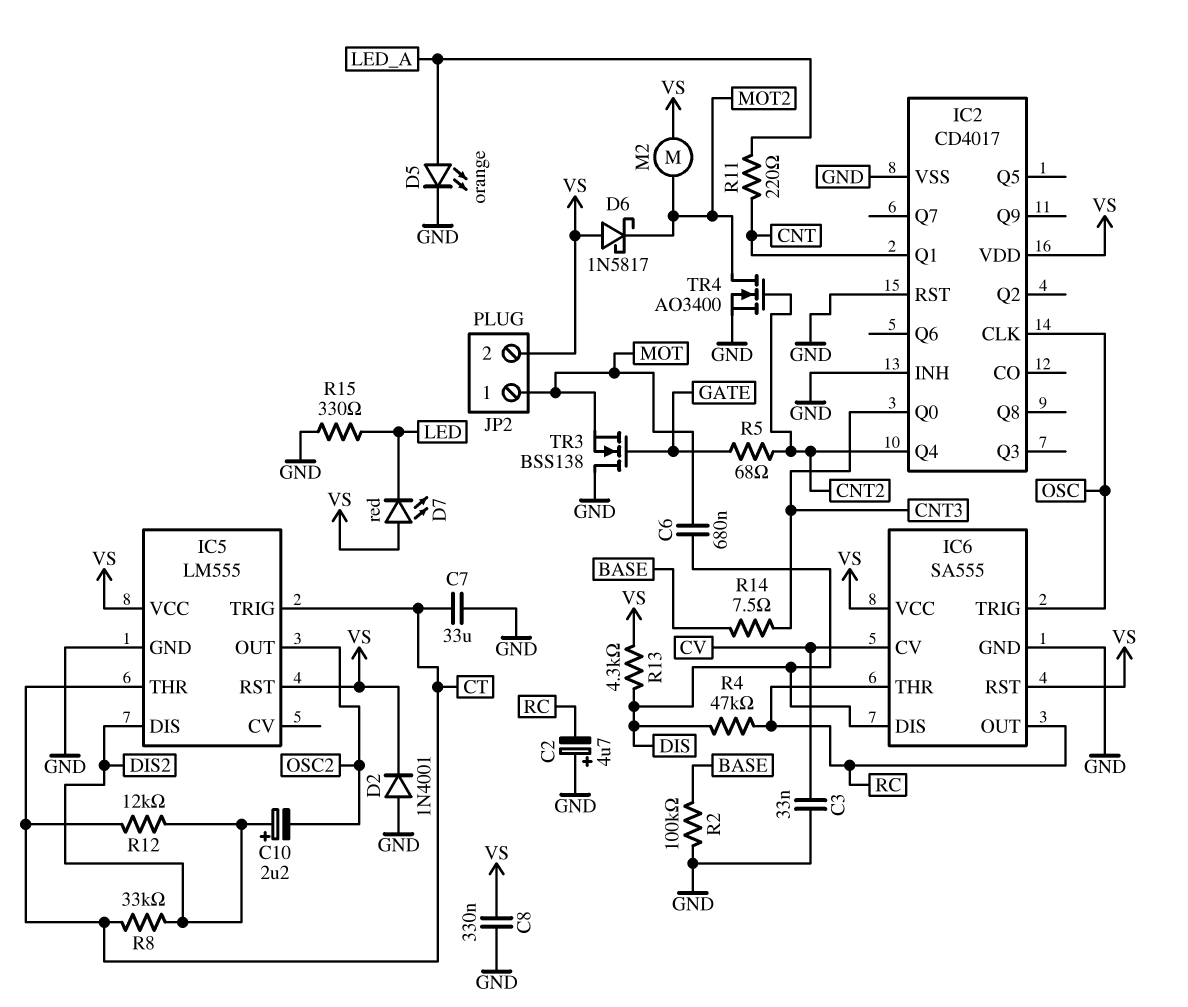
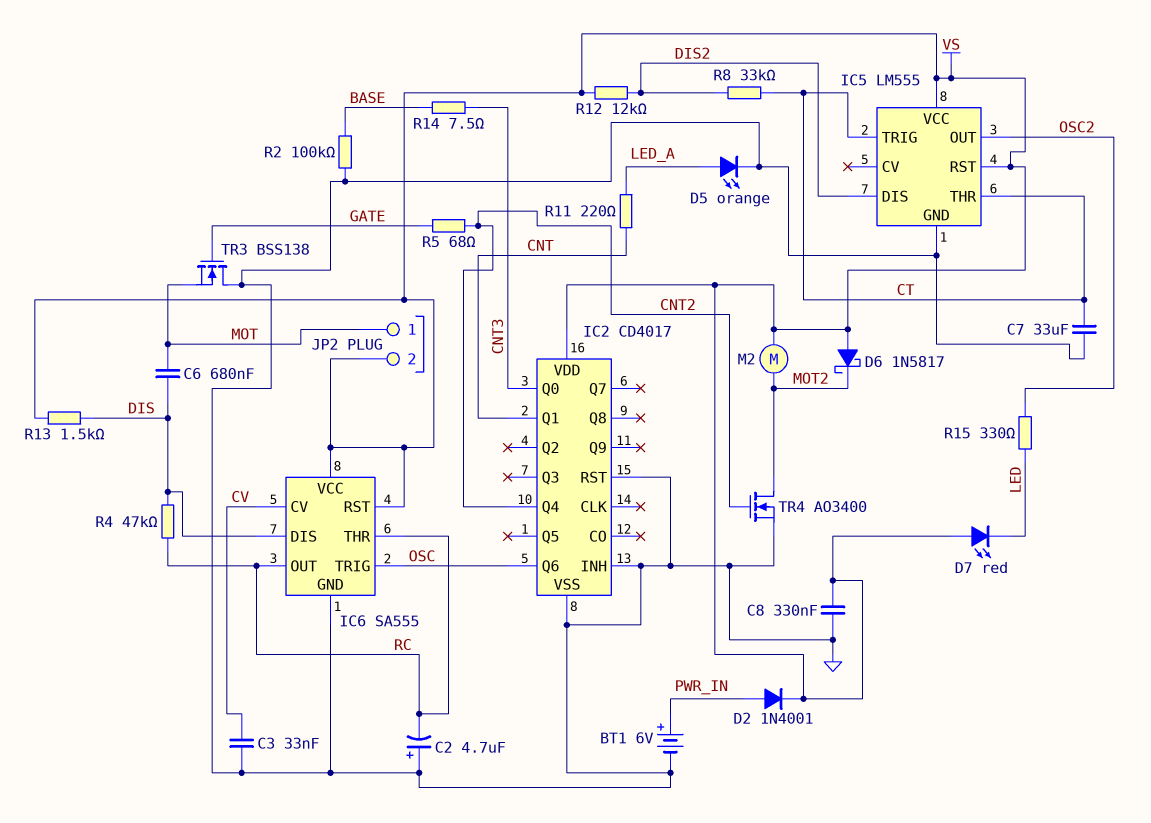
BT1: none -> 6V (plus PWR_IN, minus GND)
C10: 2.2uF (plus DIS2, minus OSC2) -> none
D2: diode 1N4001 (A GND, K VS) -> diode 1N4001 (A PWR_IN, K VS)
IC2 pin CLK: OSC -> none
IC2 pin Q6: none -> OSC
R12: 12k (CT, DIS2) -> 12k (DIS2, VS)
R13: 4.3k (DIS, VS) -> 1.5k (DIS, VS)
R15: 330 (GND, LED) -> 330 (LED, OSC2)

